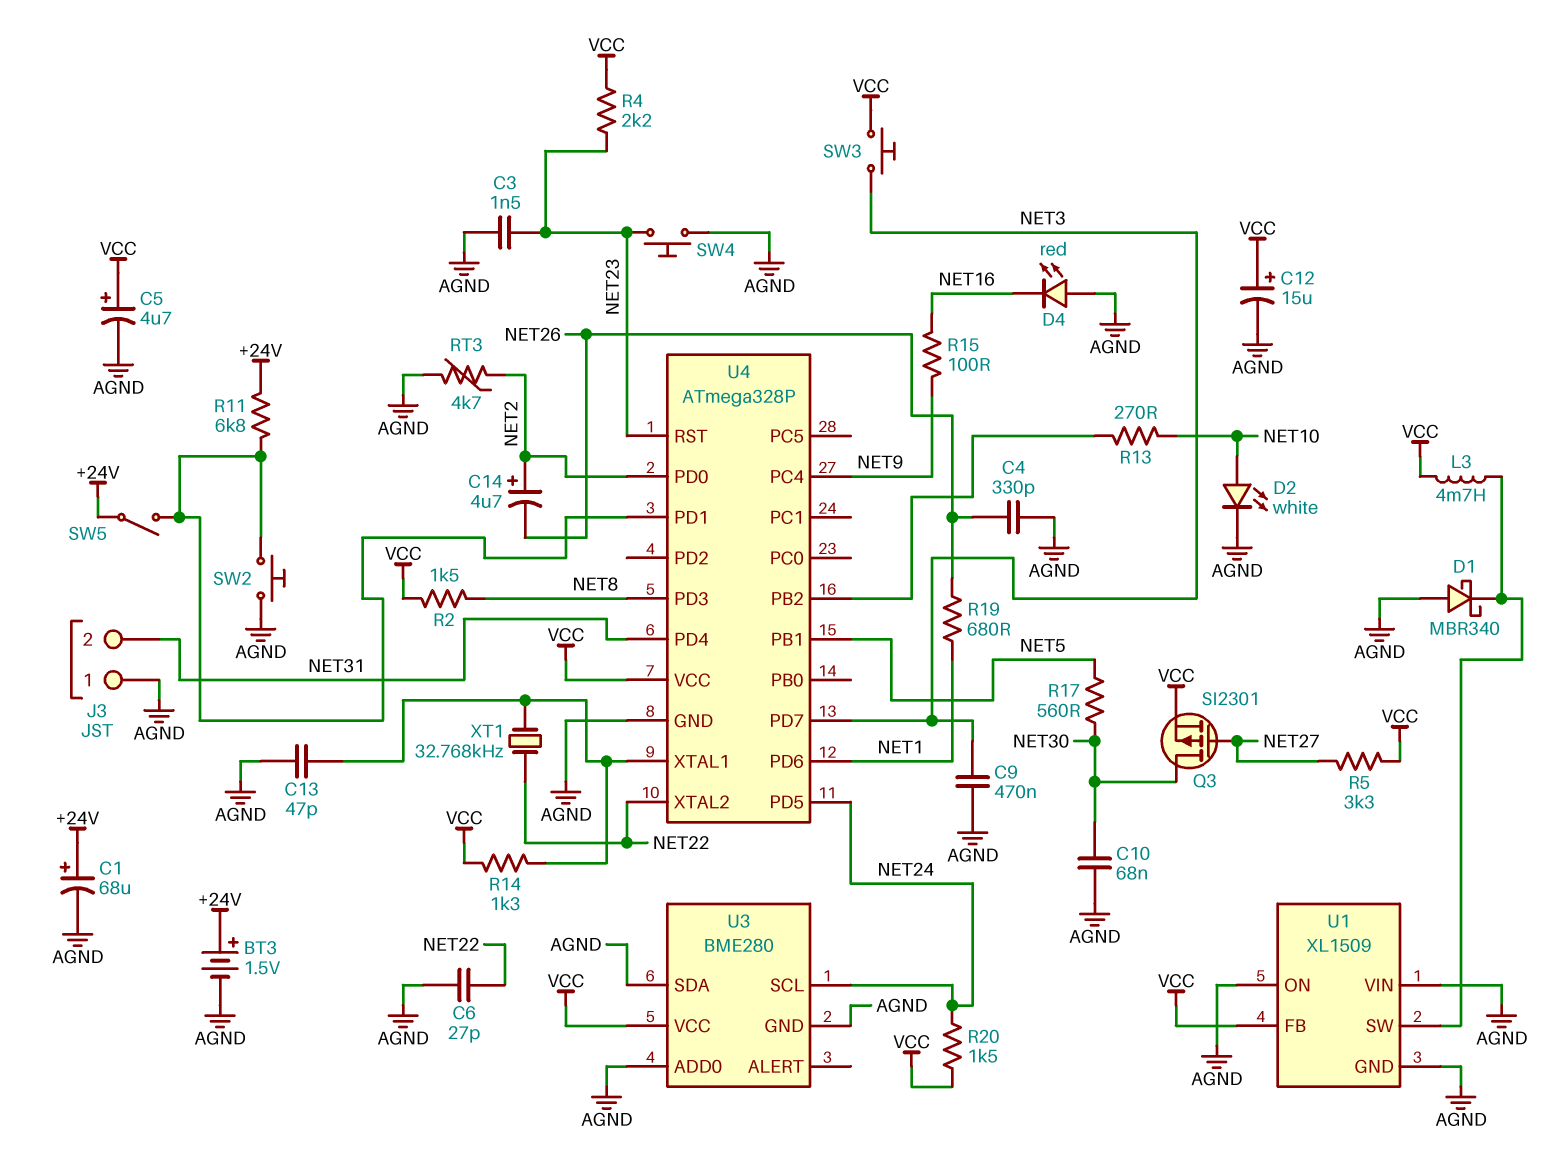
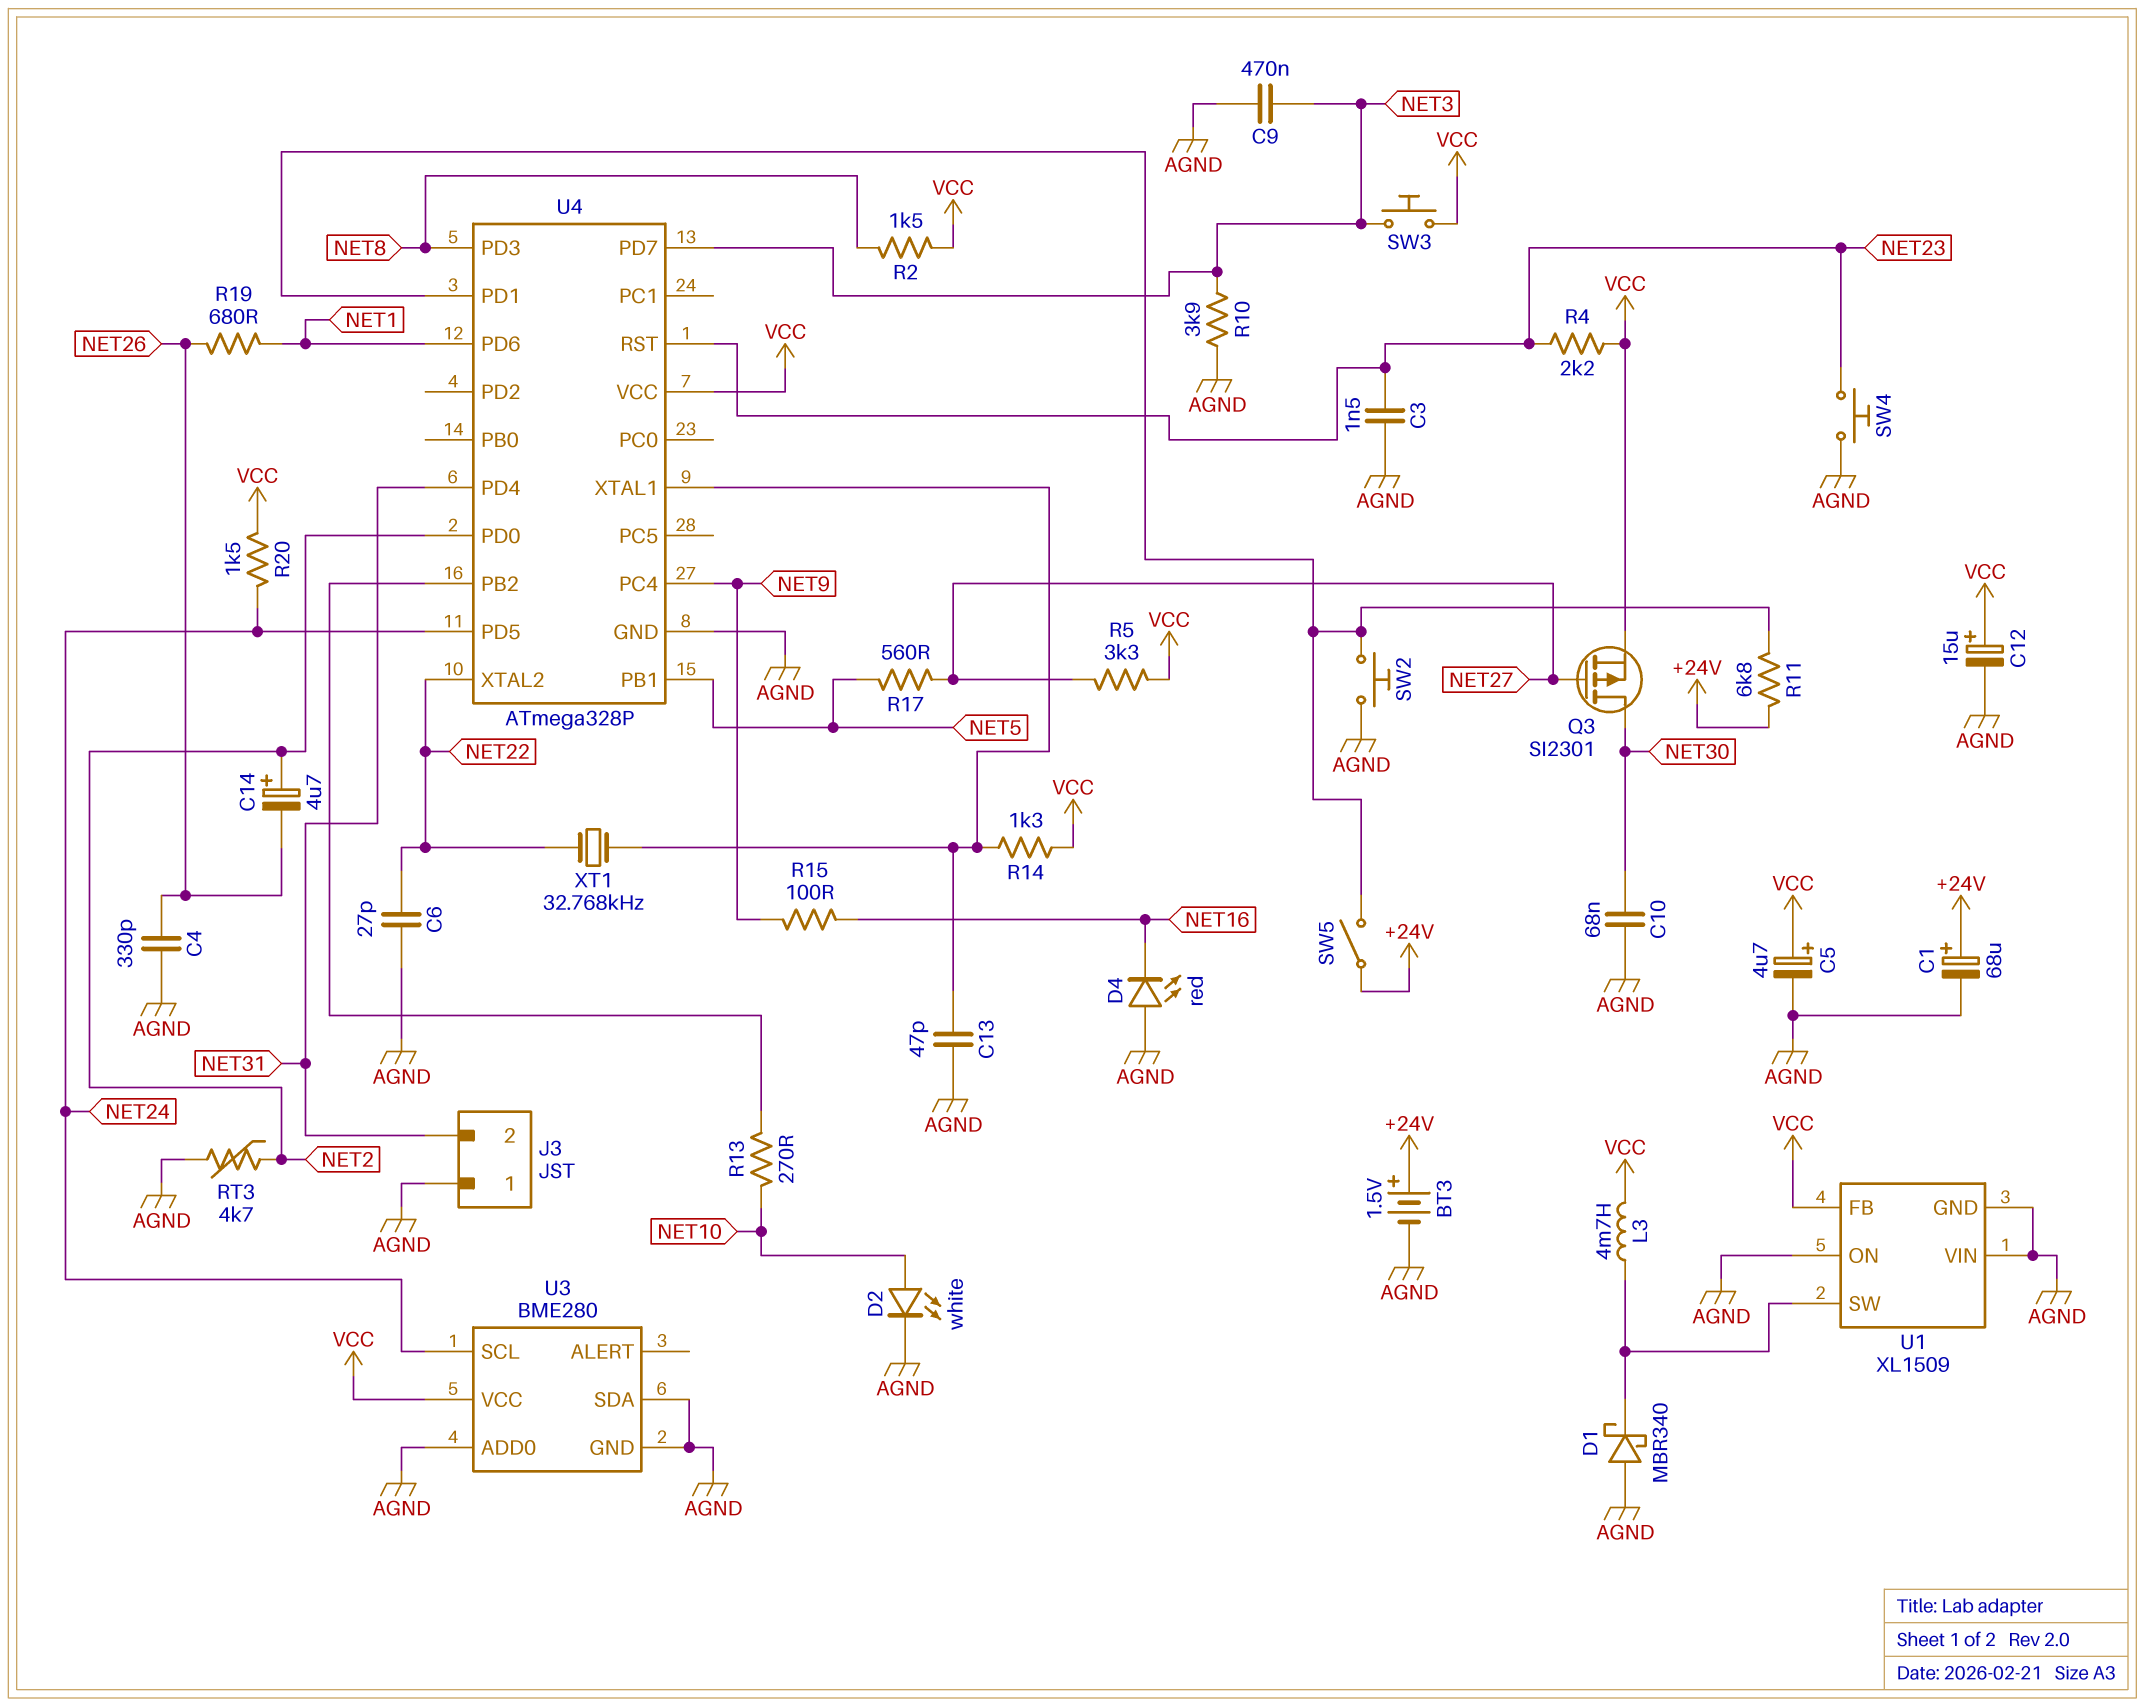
R10: none -> 3.9k (AGND, NET3)
R17: 560 (NET5, NET30) -> 560 (NET5, NET27)

